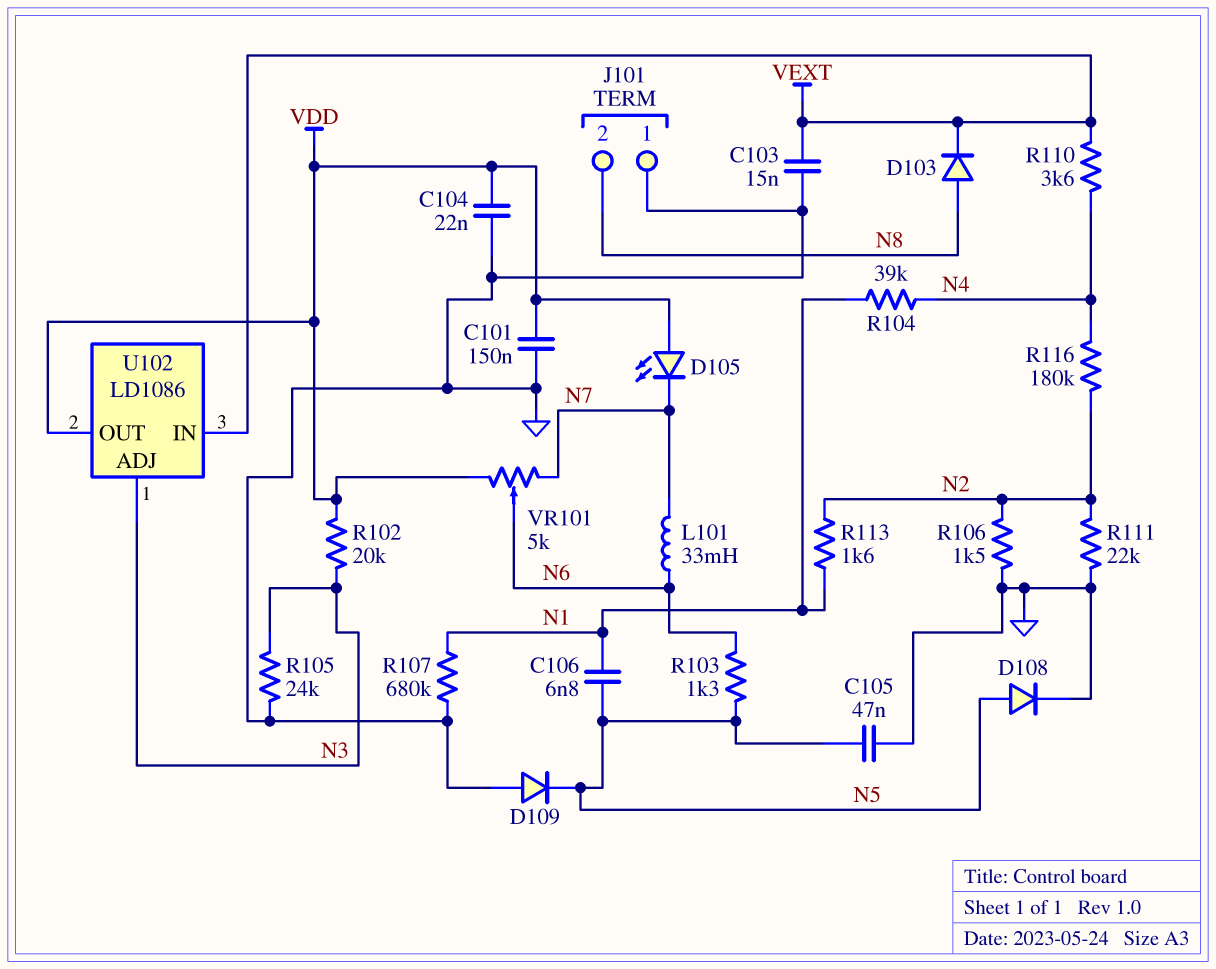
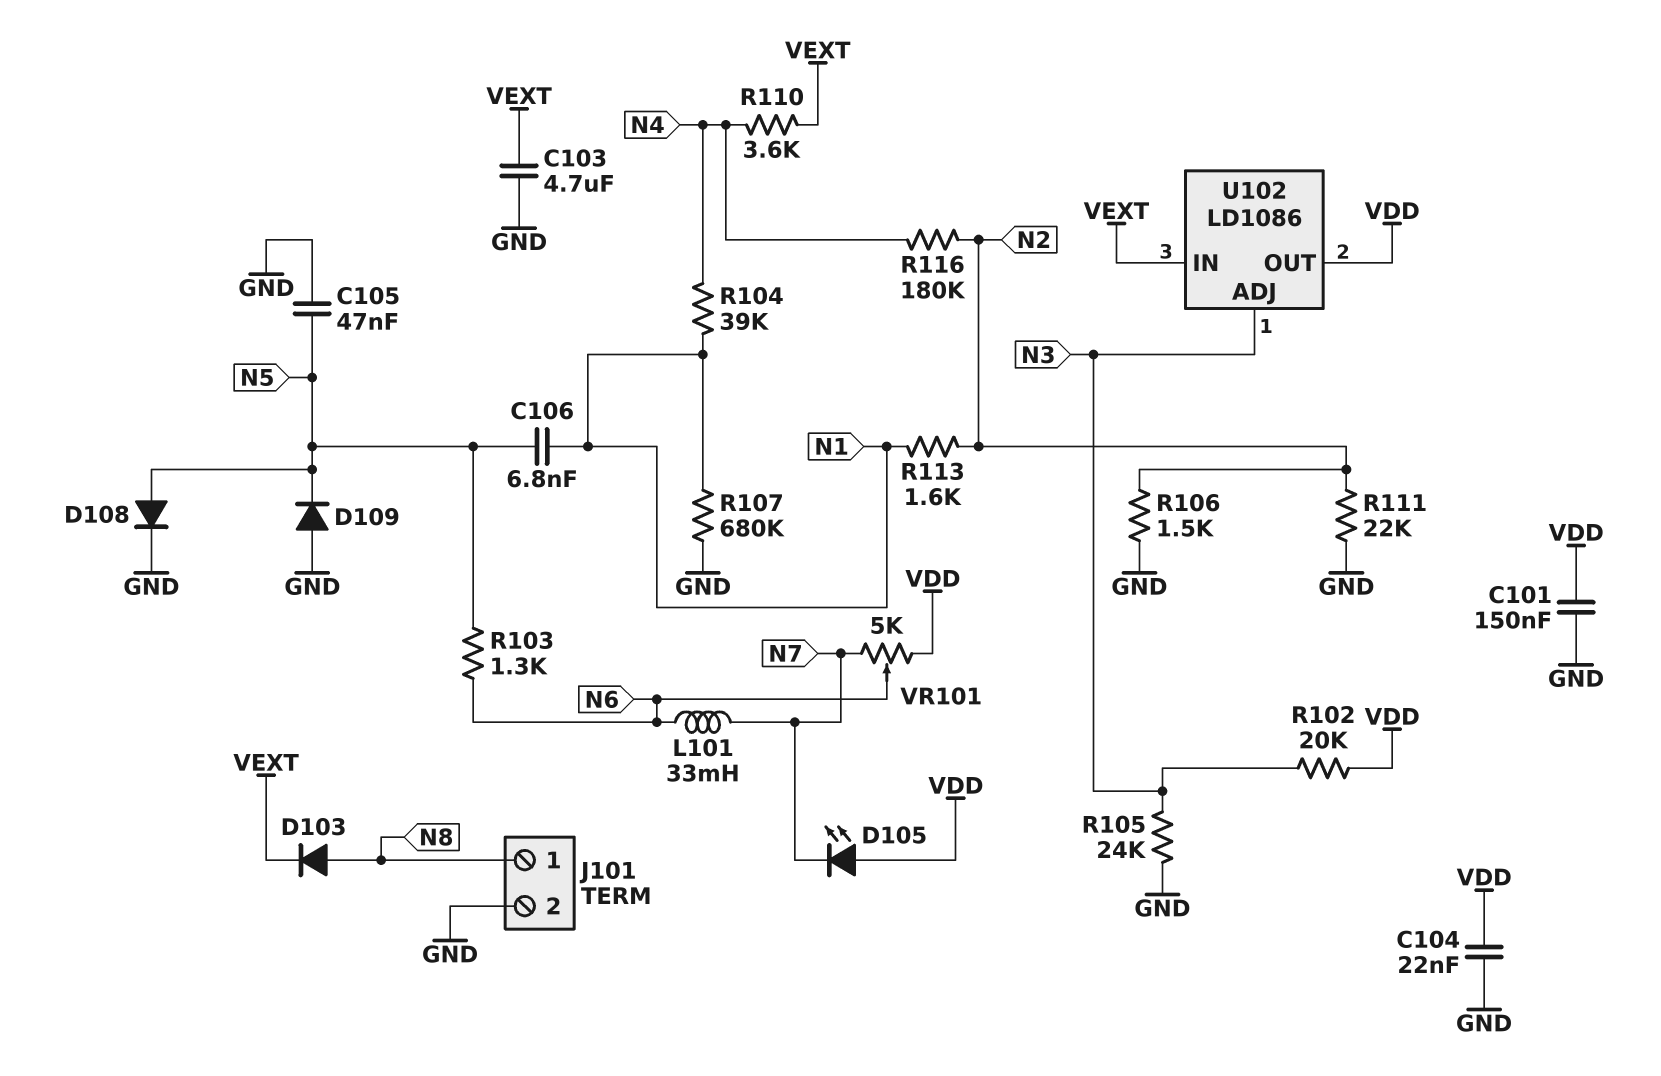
C103: 15nF (GND, VEXT) -> 4.7uF (GND, VEXT)
J101 pin 1: GND -> N8
J101 pin 2: N8 -> GND

